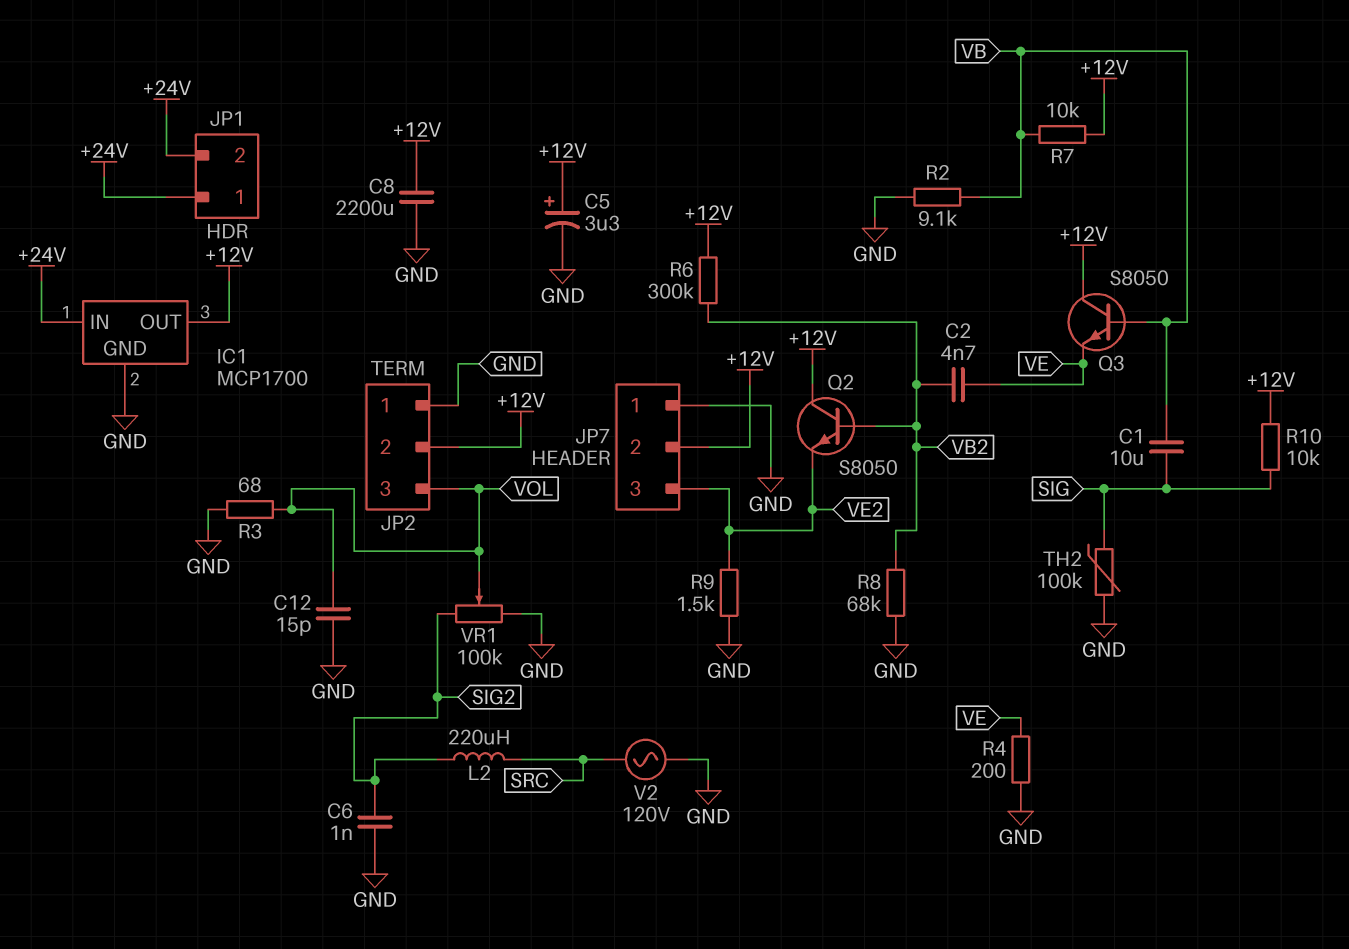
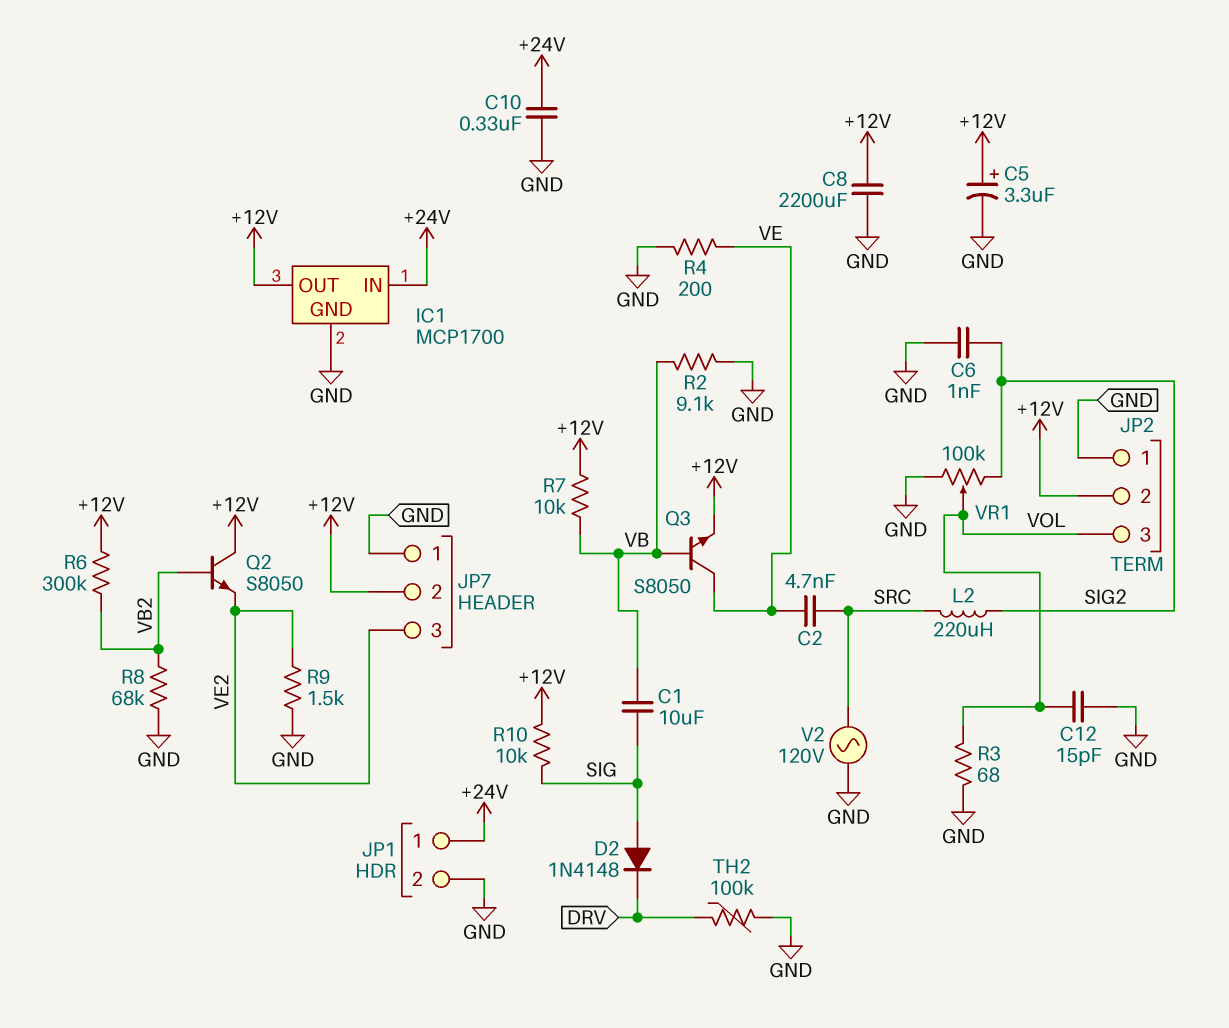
C2: 4.7nF (VB2, VE) -> 4.7nF (SRC, VE)
C10: none -> 330nF (+24V, GND)
D2: none -> diode 1N4148 (A SIG, K DRV)
JP1 pin 2: +24V -> GND
Q3: NPN S8050 (B VB, C +12V, E VE) -> NPN S8050 (B VB, C VE, E +12V)
TH2: 100k (GND, SIG) -> 100k (DRV, GND)

